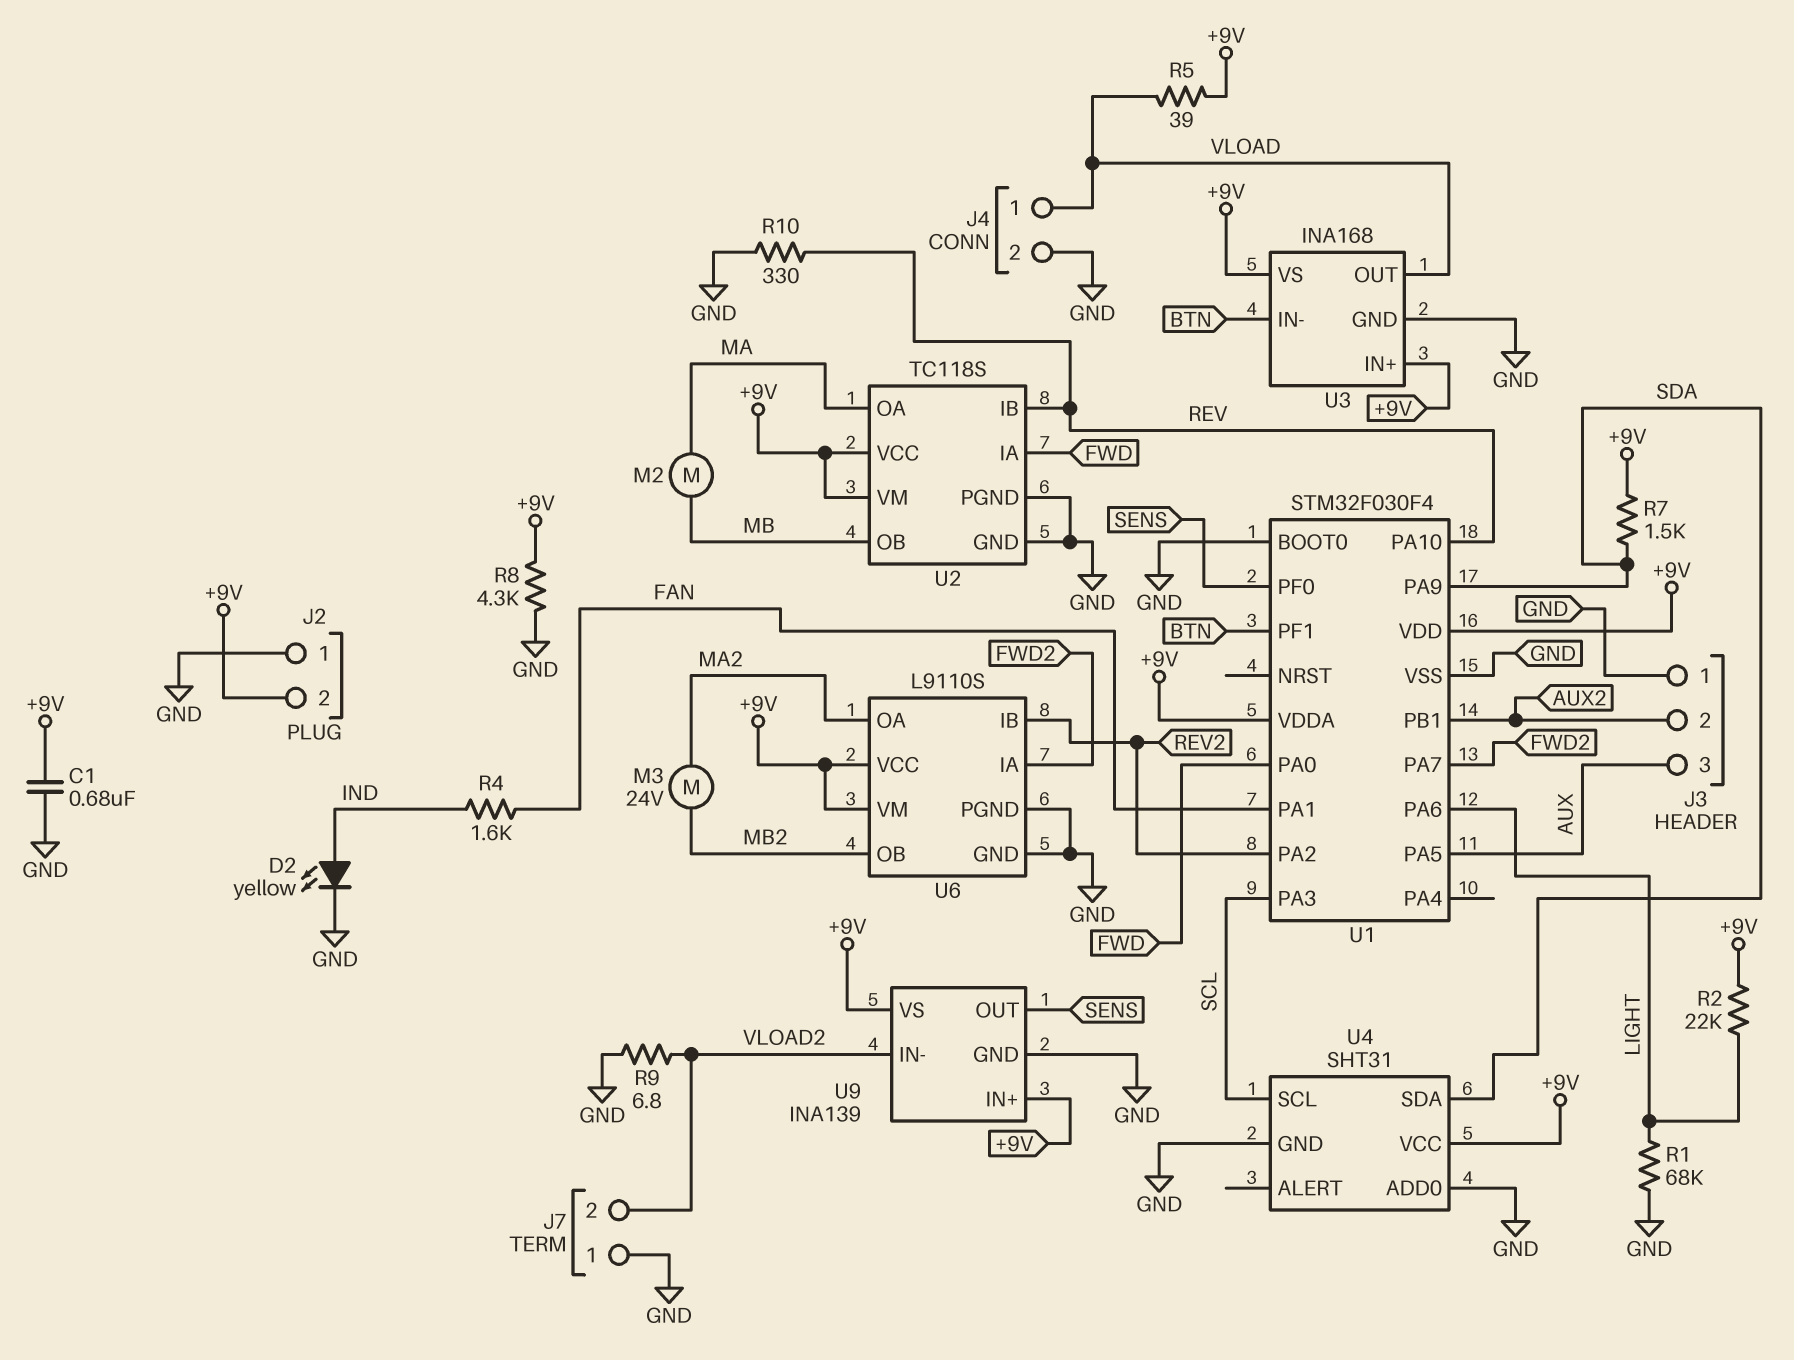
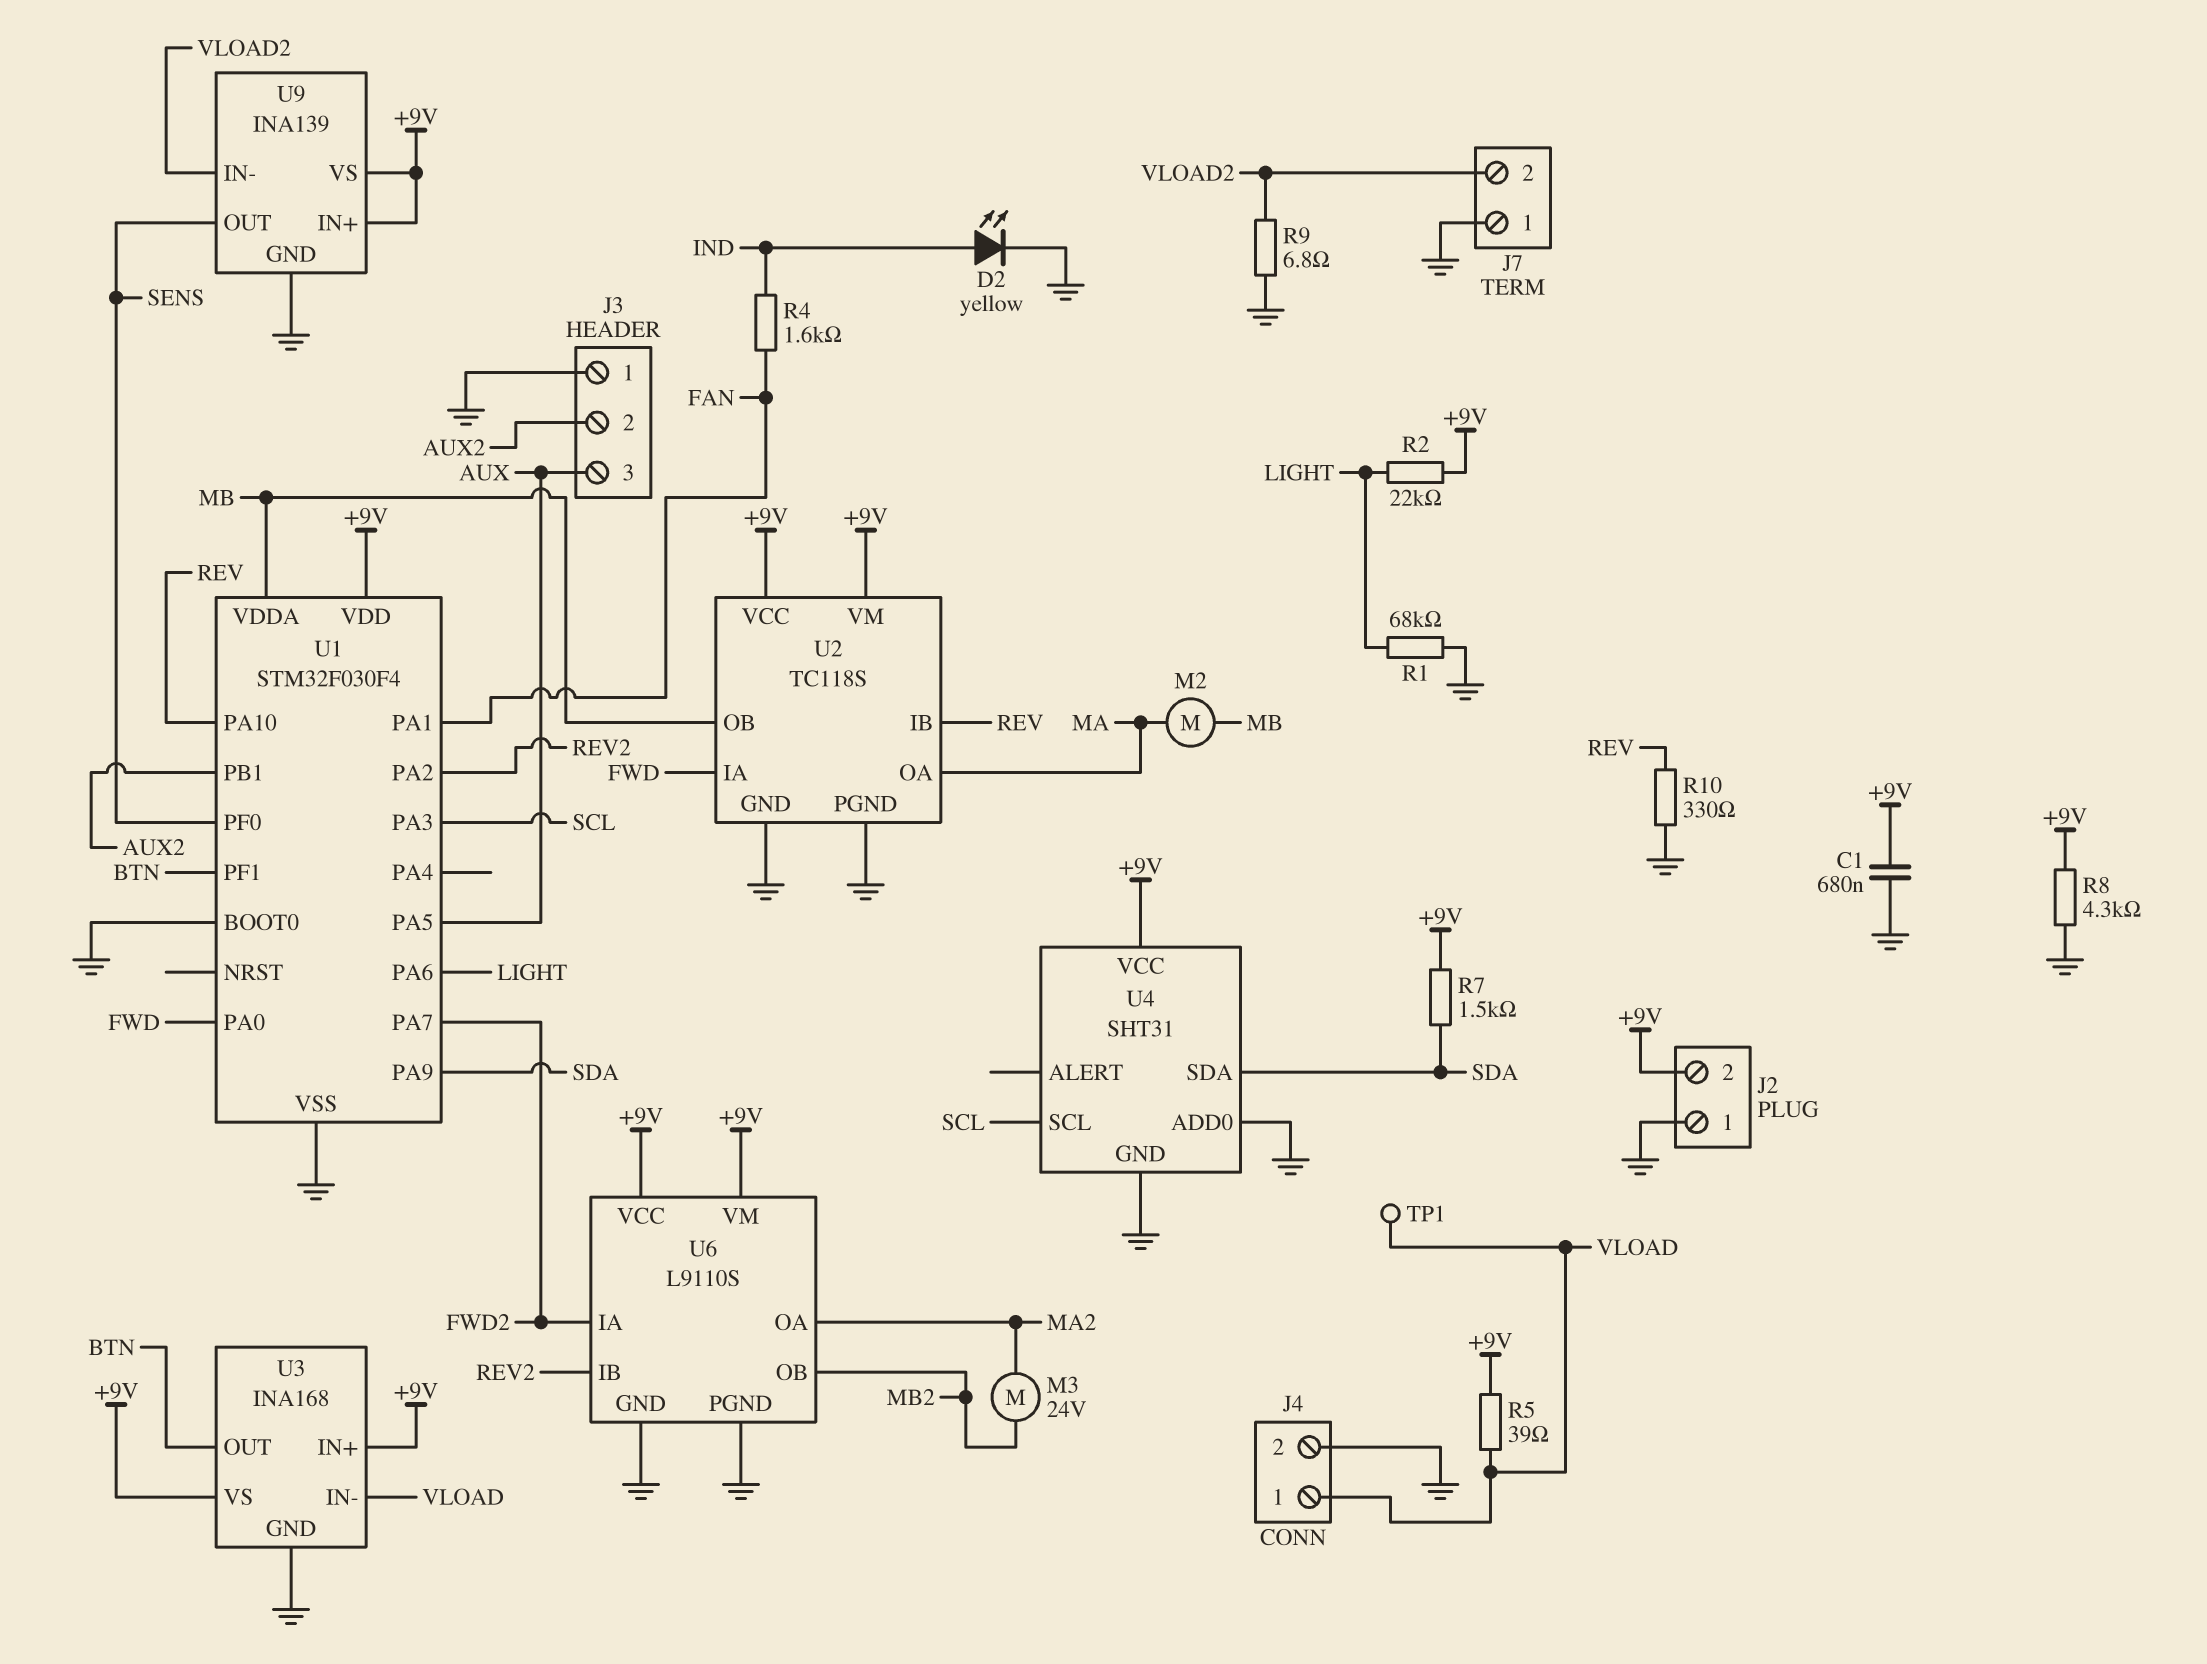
TP1: none -> test point (VLOAD)
U1 pin VDDA: +9V -> MB
U3 pin IN-: BTN -> VLOAD
U3 pin OUT: VLOAD -> BTN

